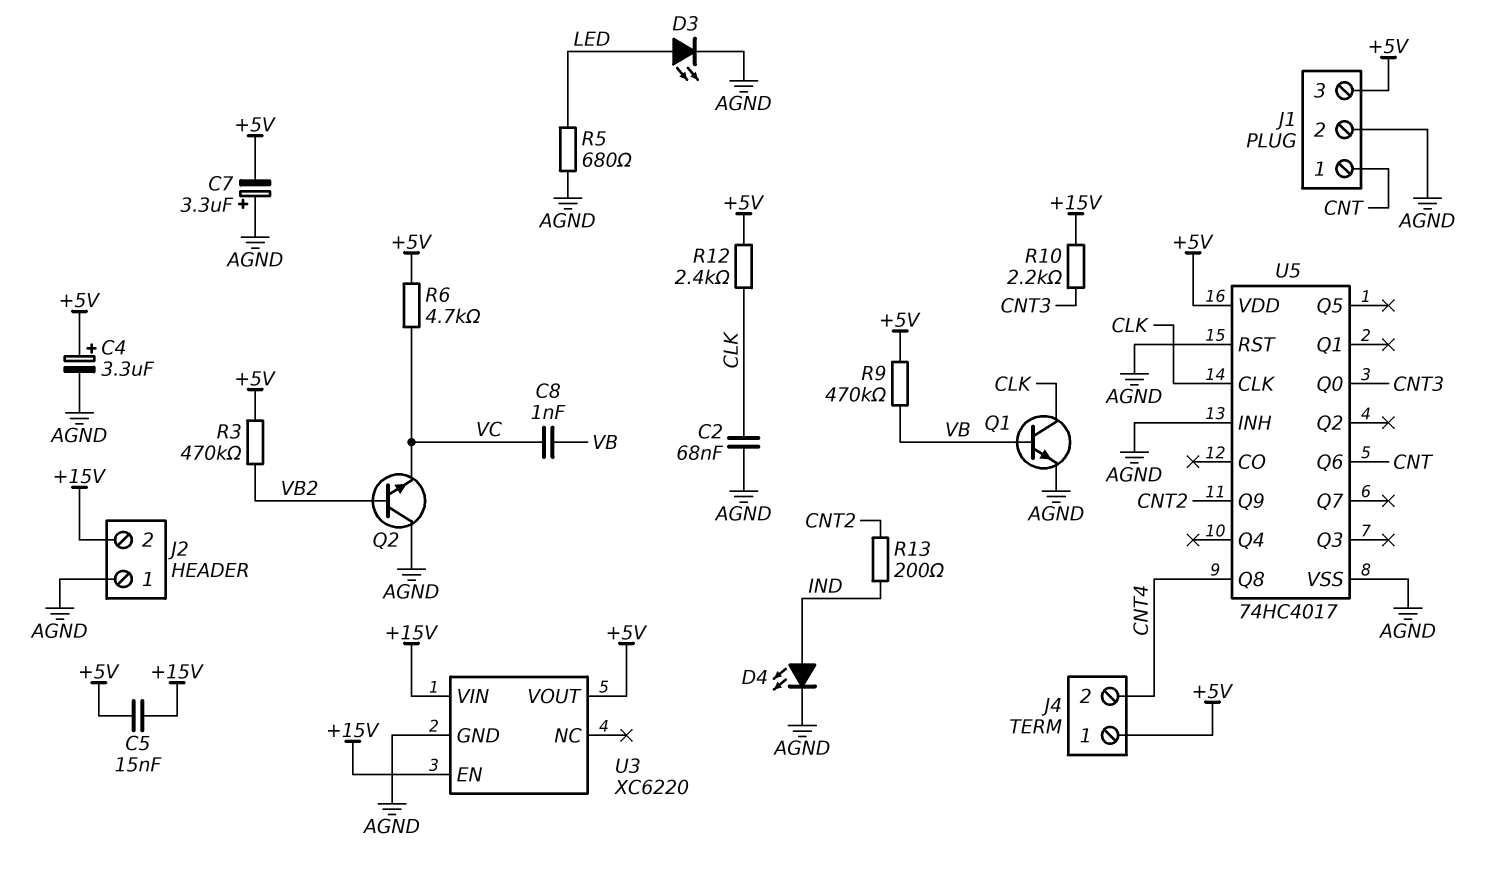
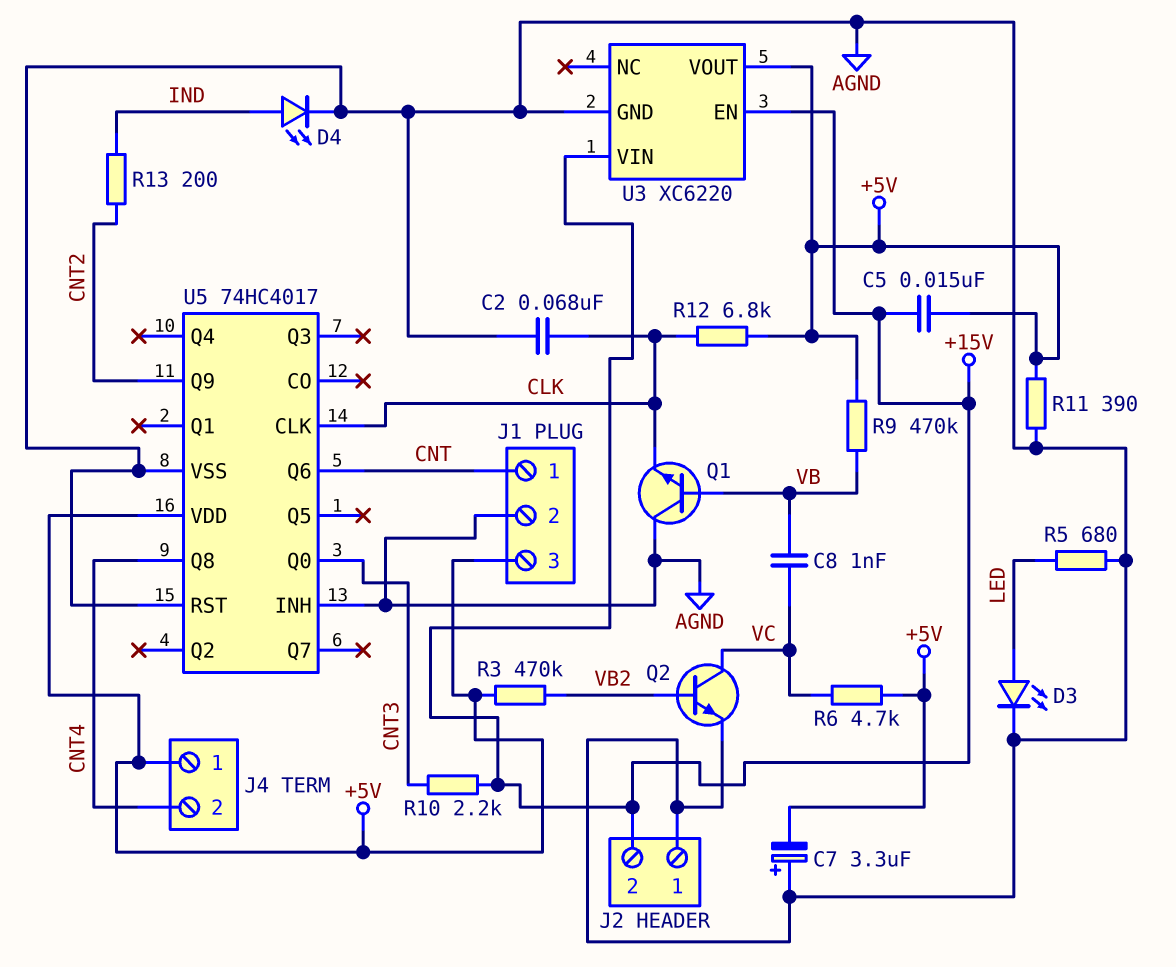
C4: 3.3uF (plus +5V, minus AGND) -> none
Q1: NPN (B VB, C CLK, E AGND) -> NPN (B VB, C AGND, E CLK)
Q2: NPN (B VB2, C AGND, E VC) -> NPN (B VB2, C VC, E AGND)
R11: none -> 390 (+5V, AGND)
R12: 2.4k (+5V, CLK) -> 6.8k (+5V, CLK)

